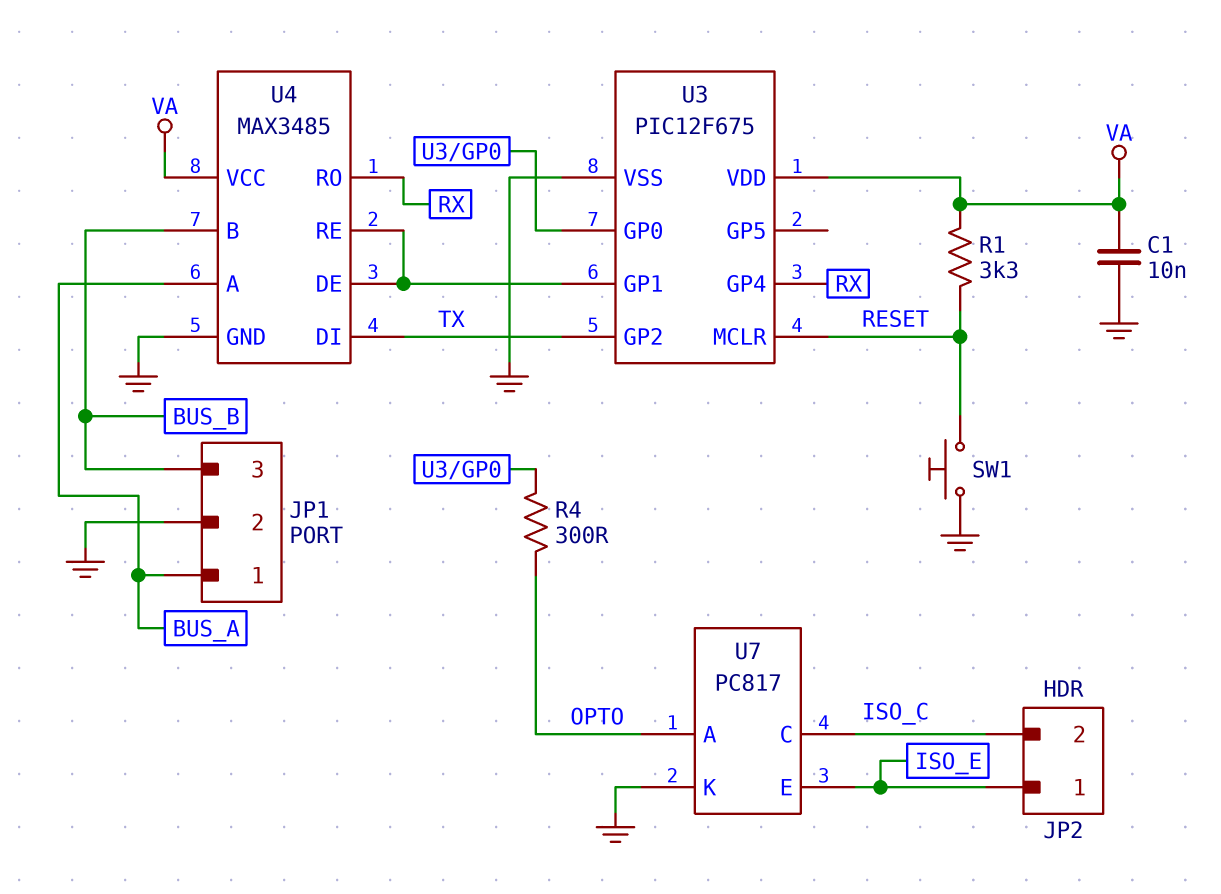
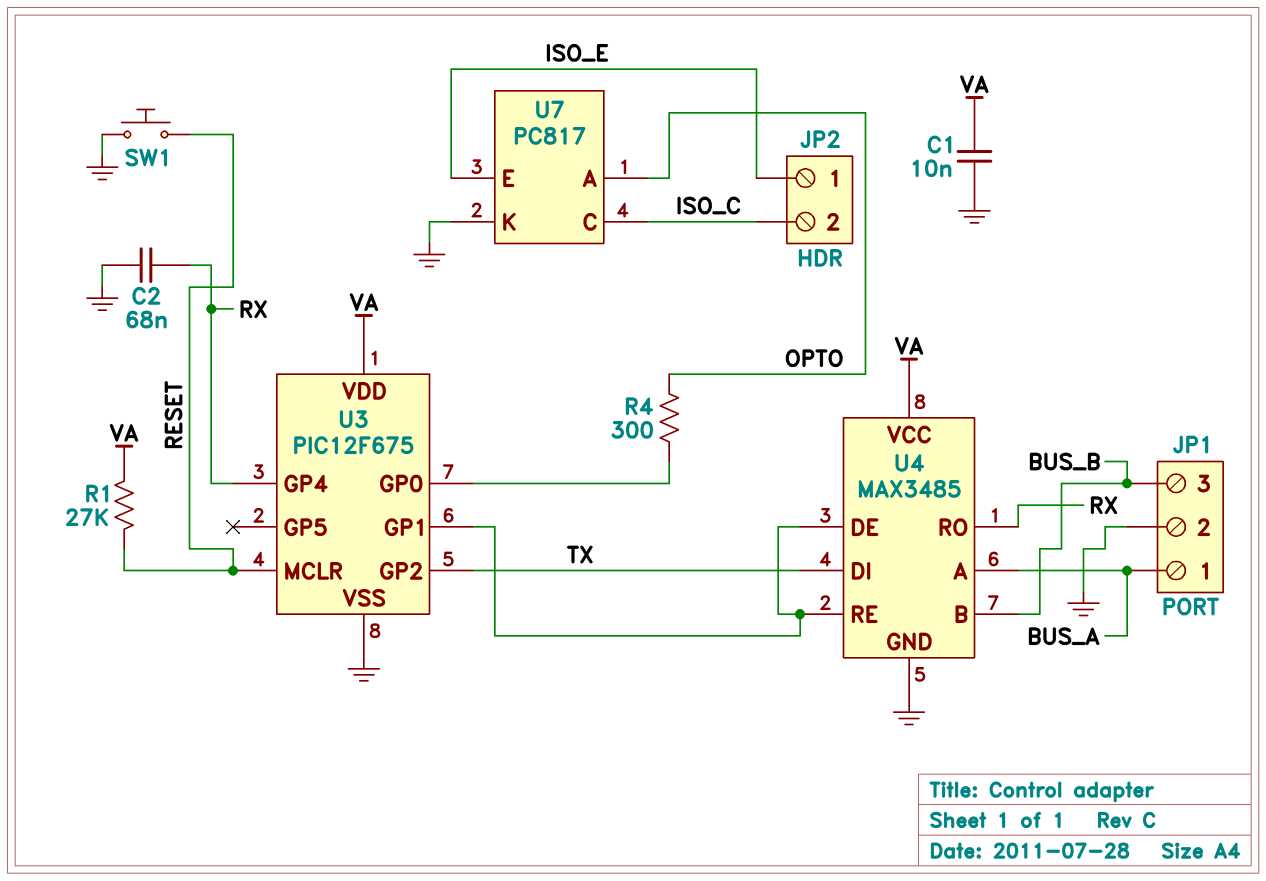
C2: none -> 68nF (GND, RX)
R1: 3.3k (RESET, VA) -> 27k (RESET, VA)

